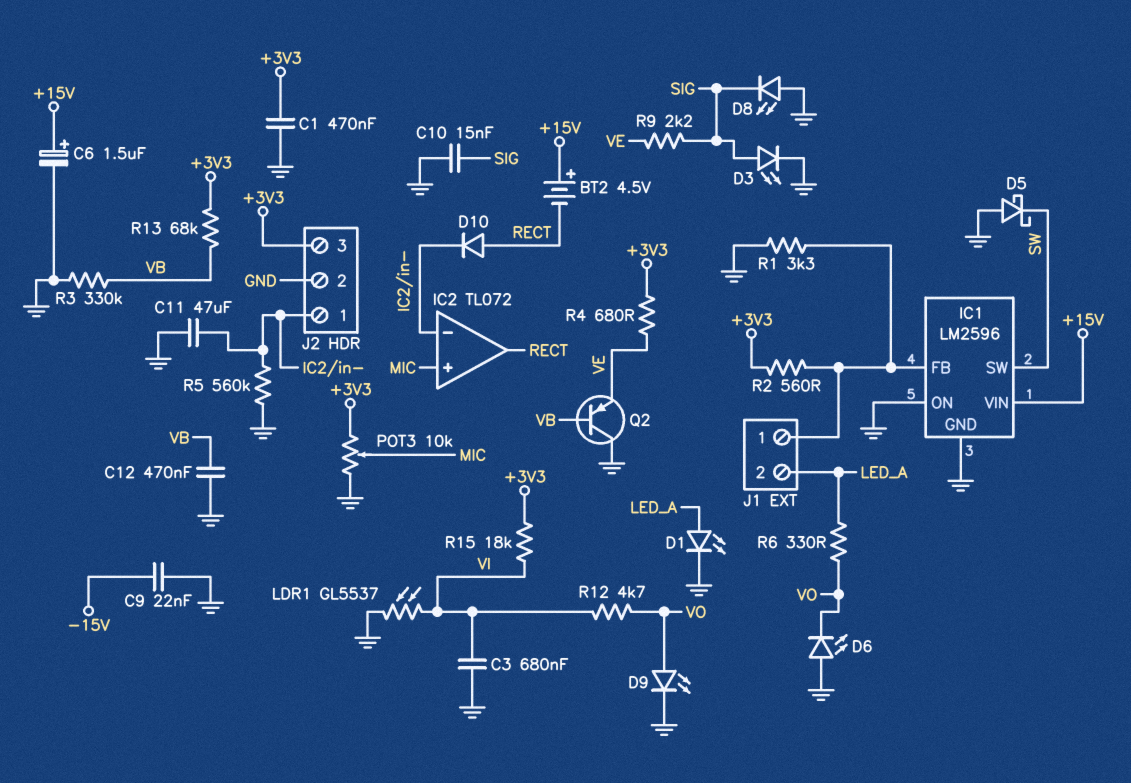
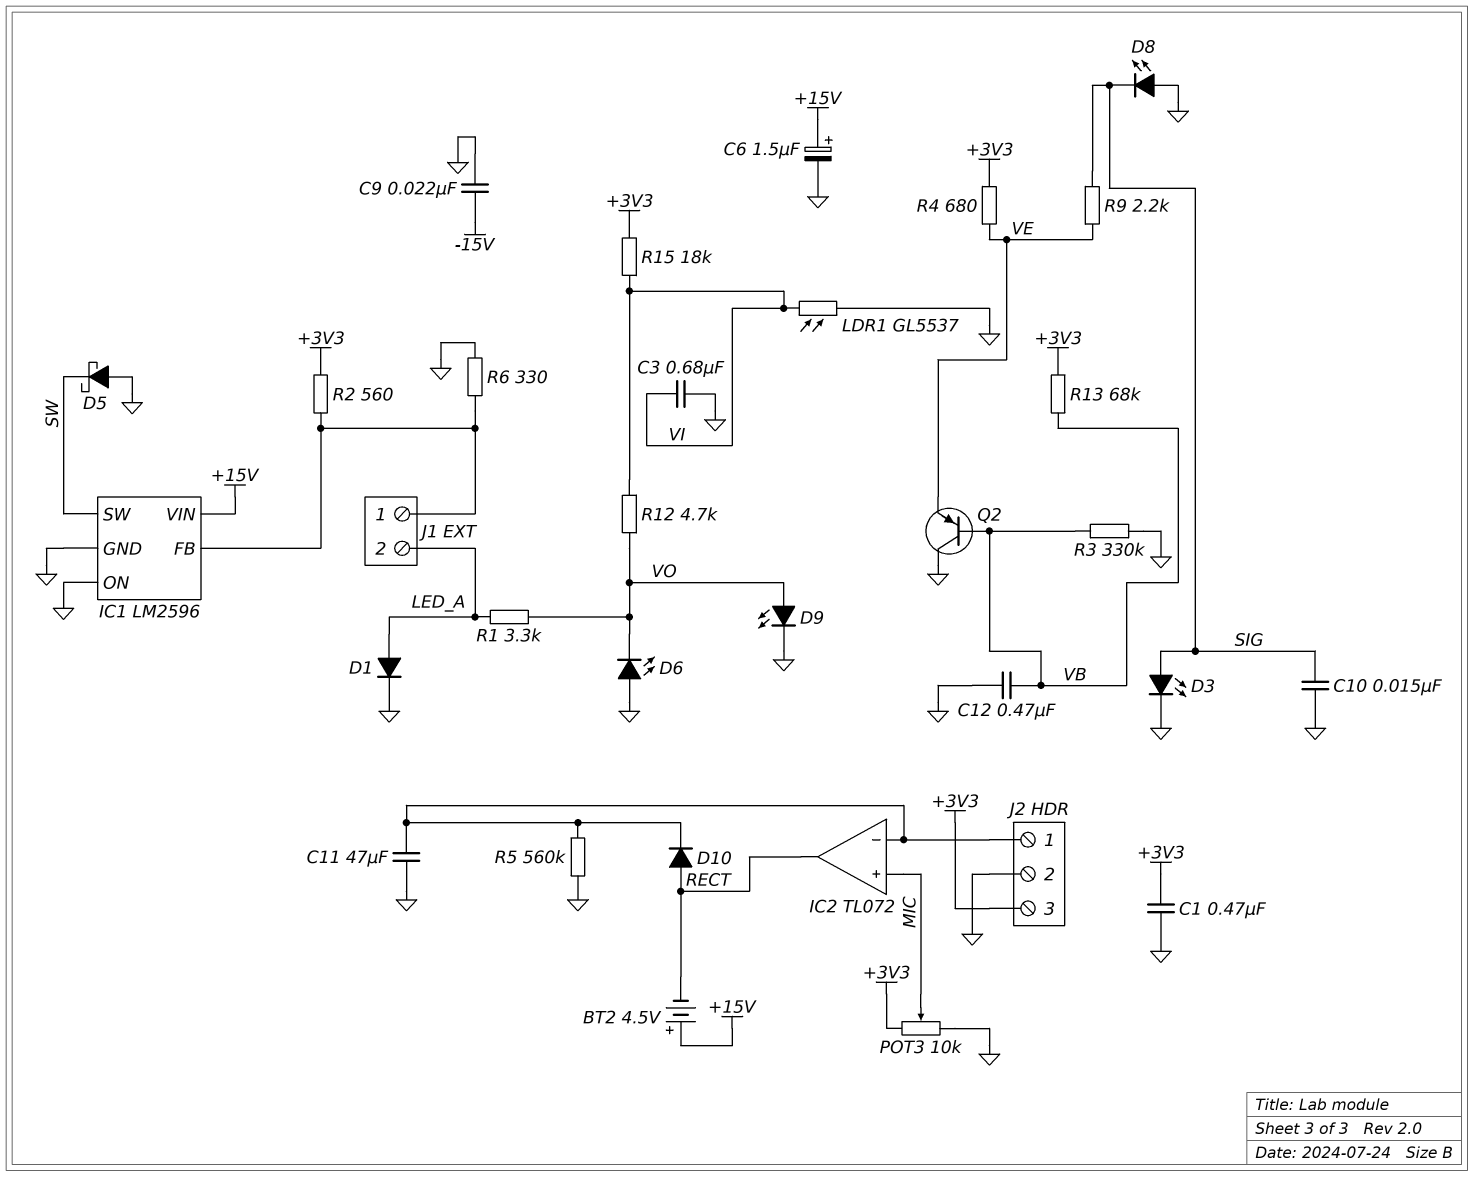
D1: LED (A LED_A, K GND) -> diode (A LED_A, K GND)
R1: 3.3k (GND, IC1/FB) -> 3.3k (LED_A, VO)
R6: 330 (LED_A, VO) -> 330 (GND, IC1/FB)

